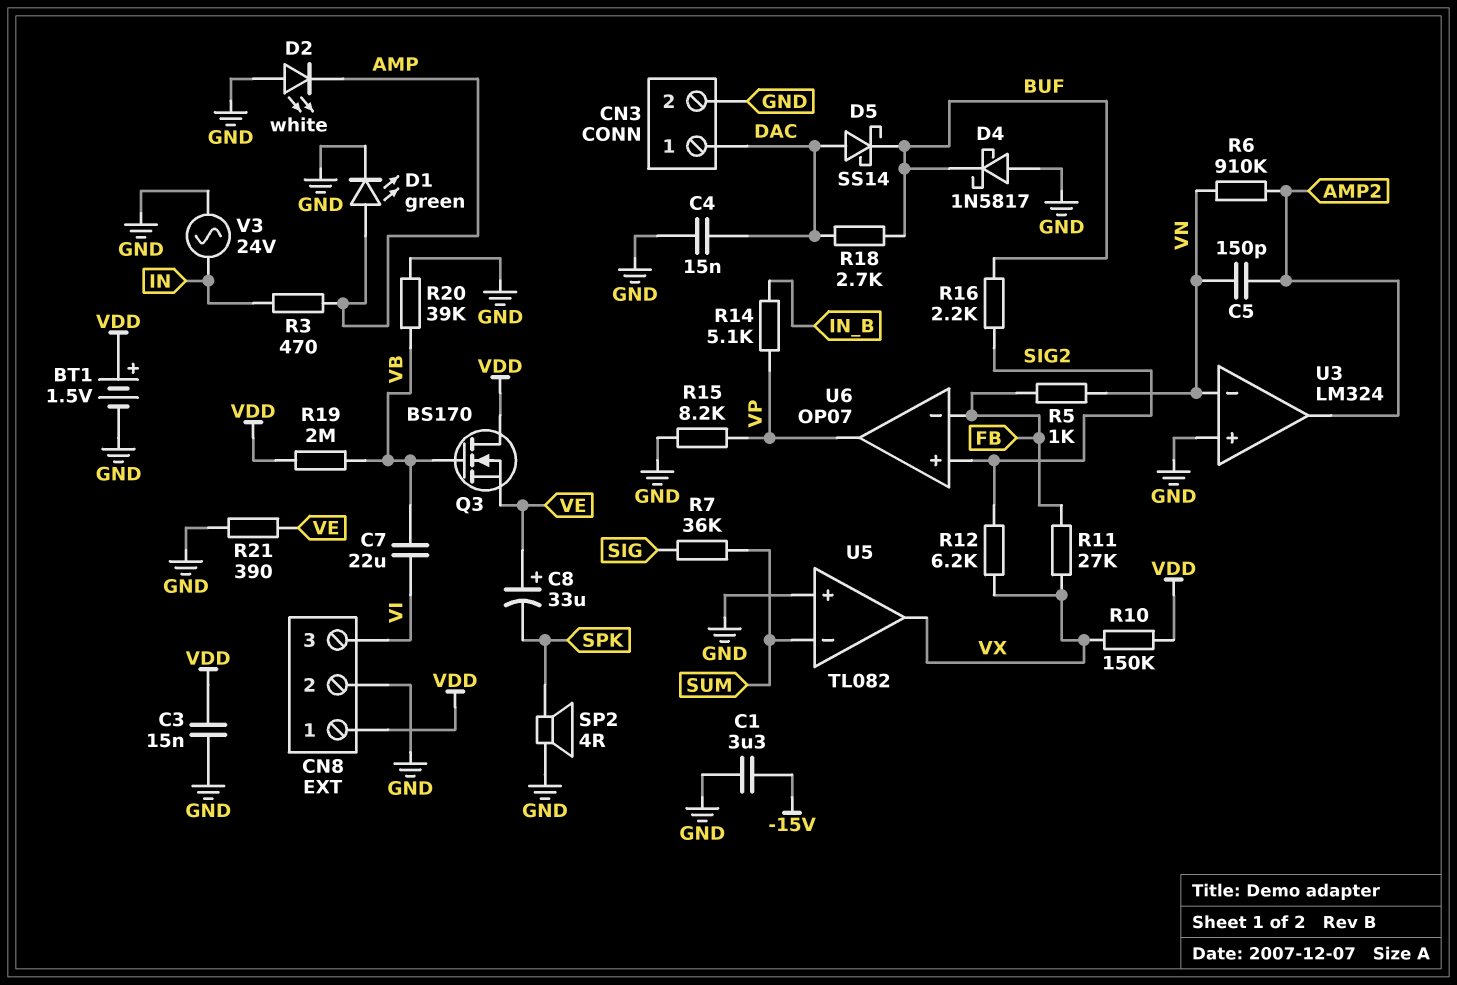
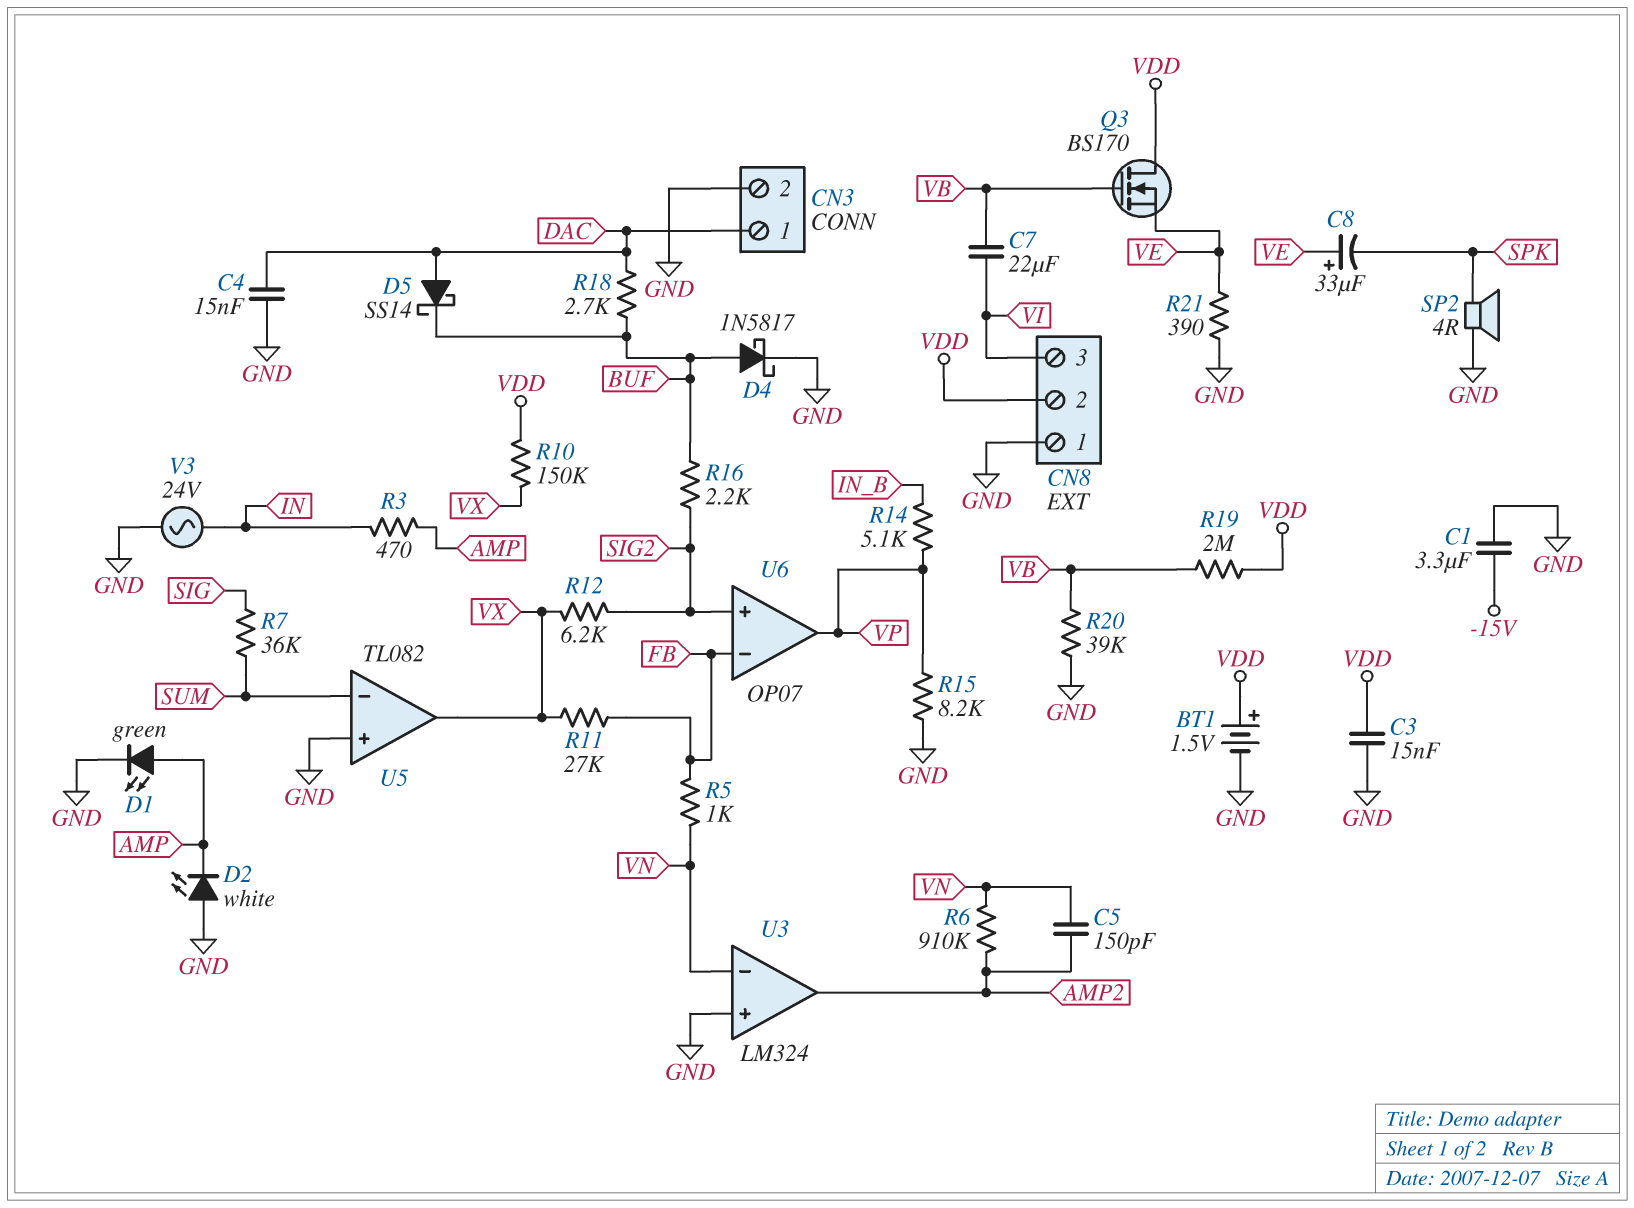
CN8 pin 1: VDD -> GND
CN8 pin 2: GND -> VDD
D4: schottky 1N5817 (A GND, K BUF) -> schottky 1N5817 (A BUF, K GND)

